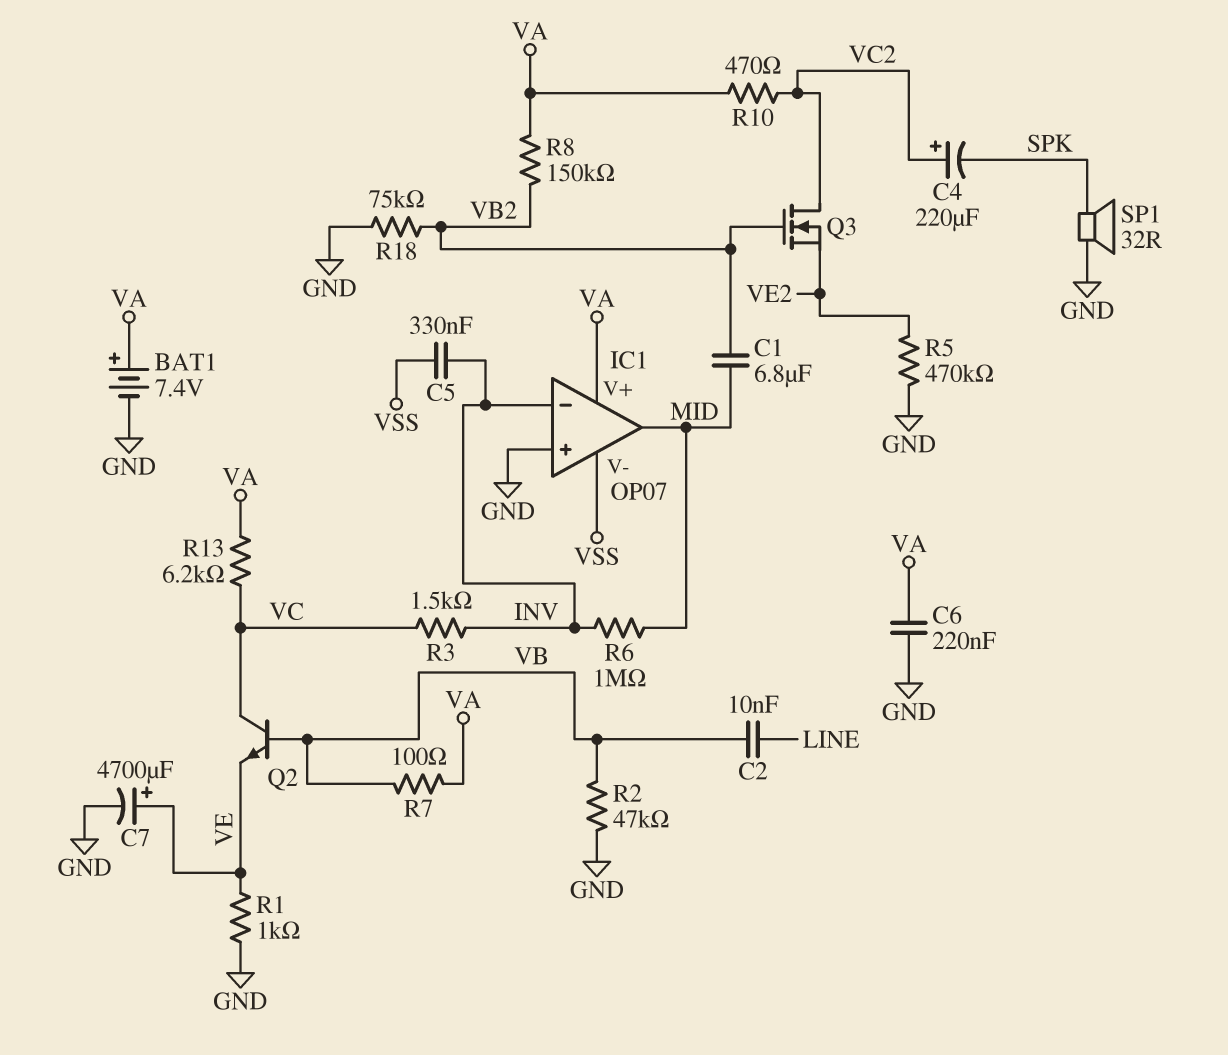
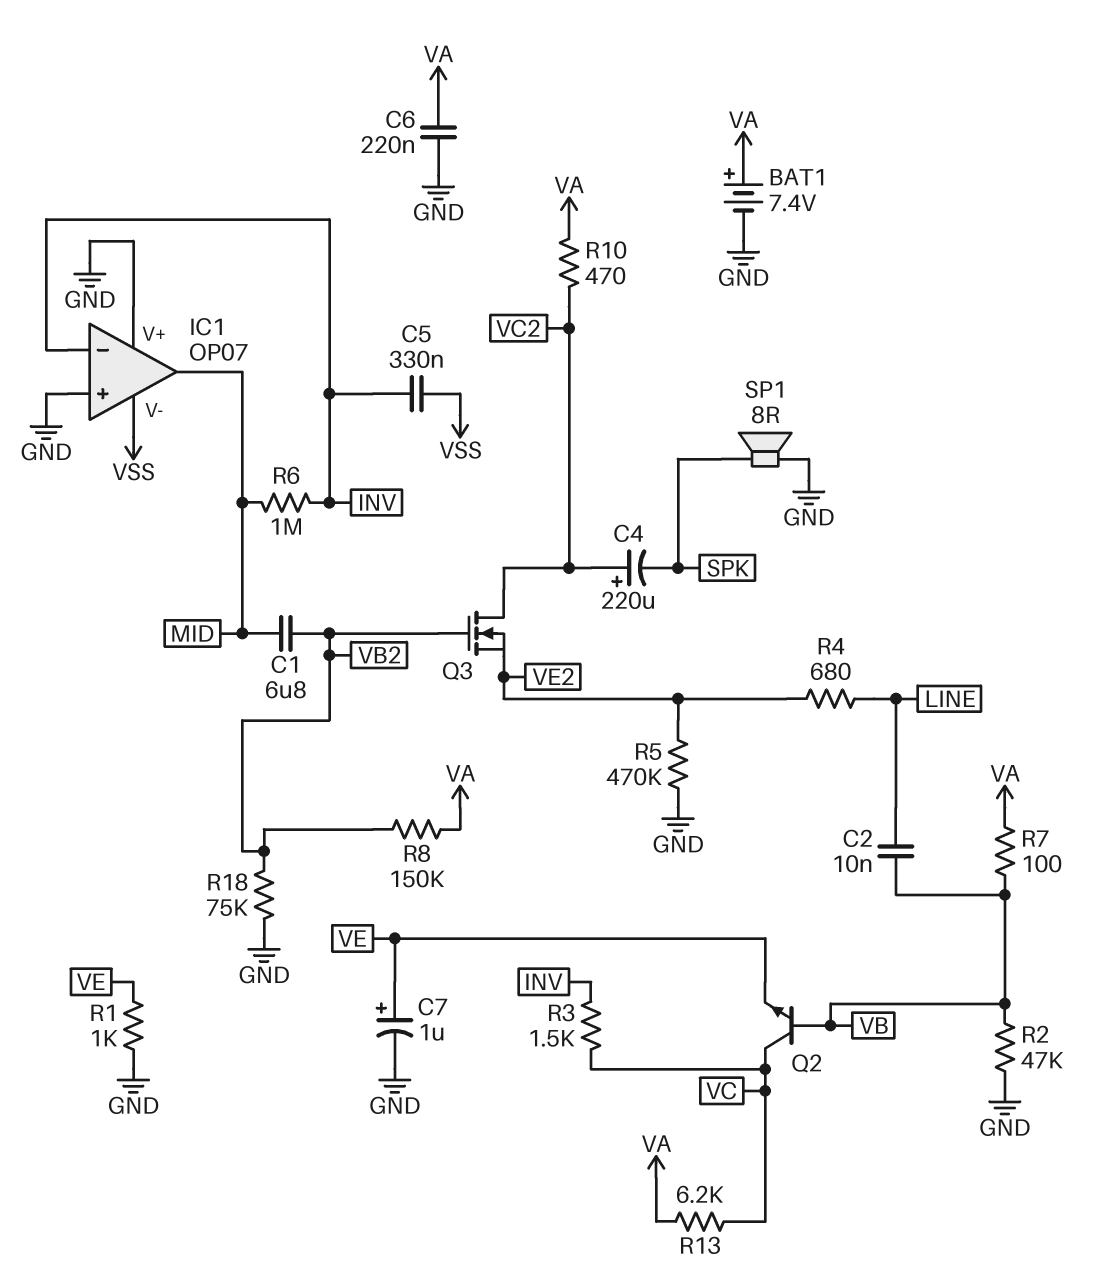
C7: 4700uF (plus VE, minus GND) -> 1uF (plus VE, minus GND)
IC1 pin V+: VA -> GND
R4: none -> 680 (LINE, VE2)
SP1: speaker 32R (GND, SPK) -> speaker 8R (GND, SPK)

